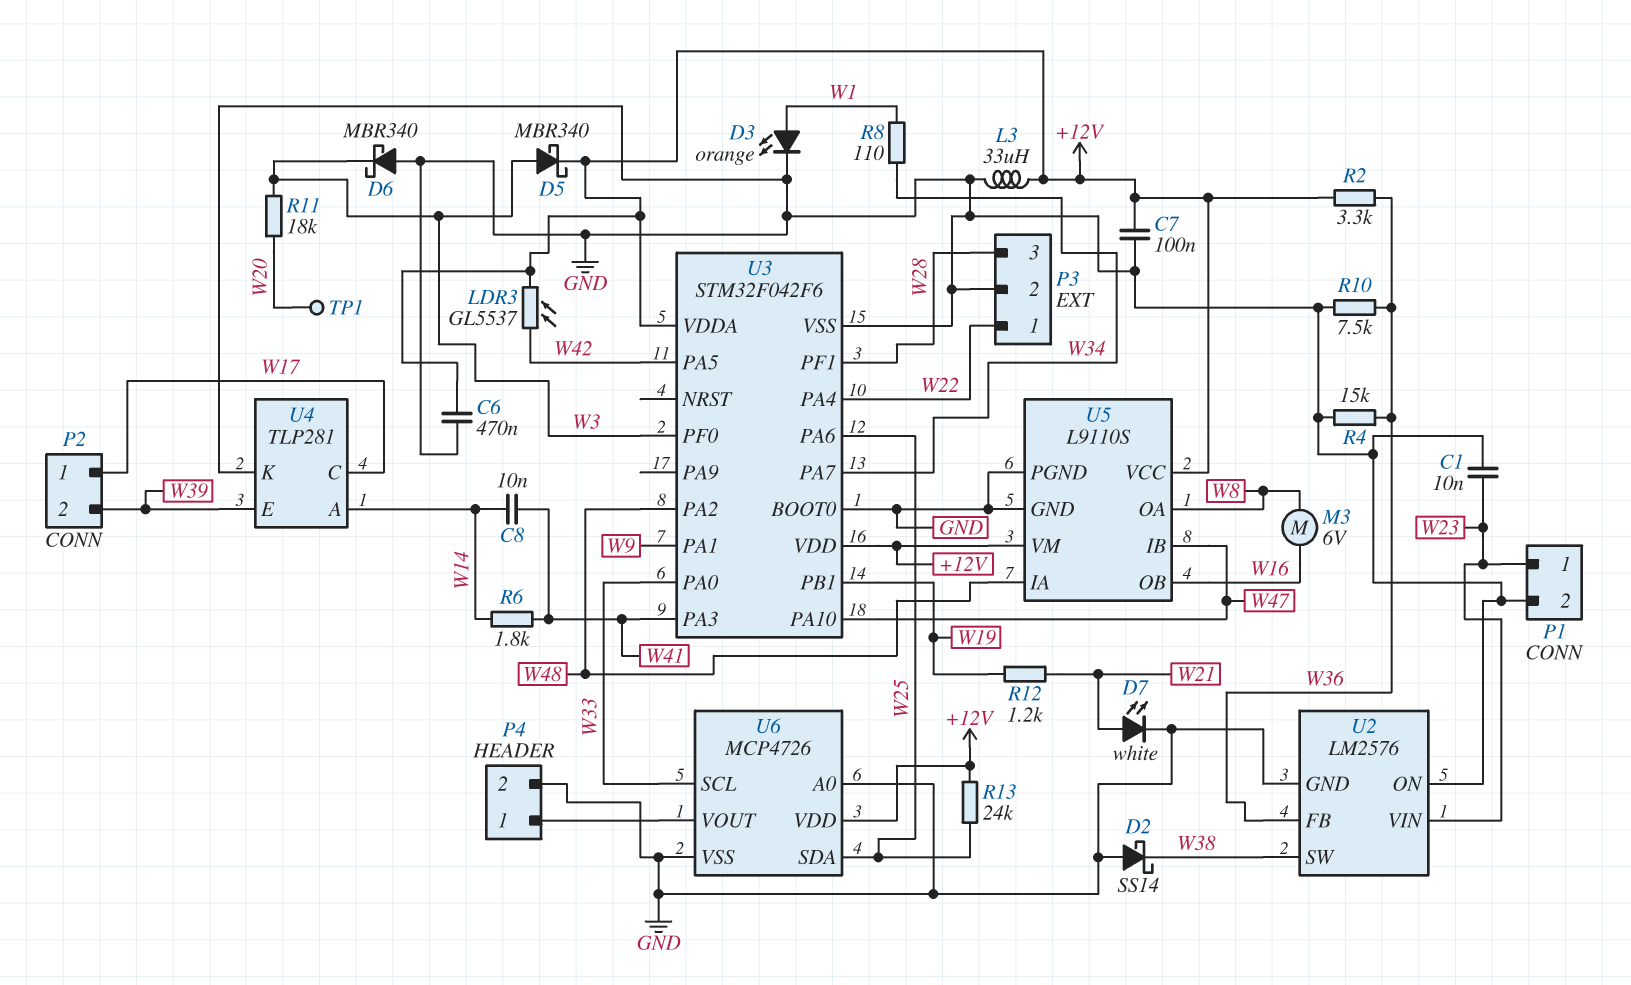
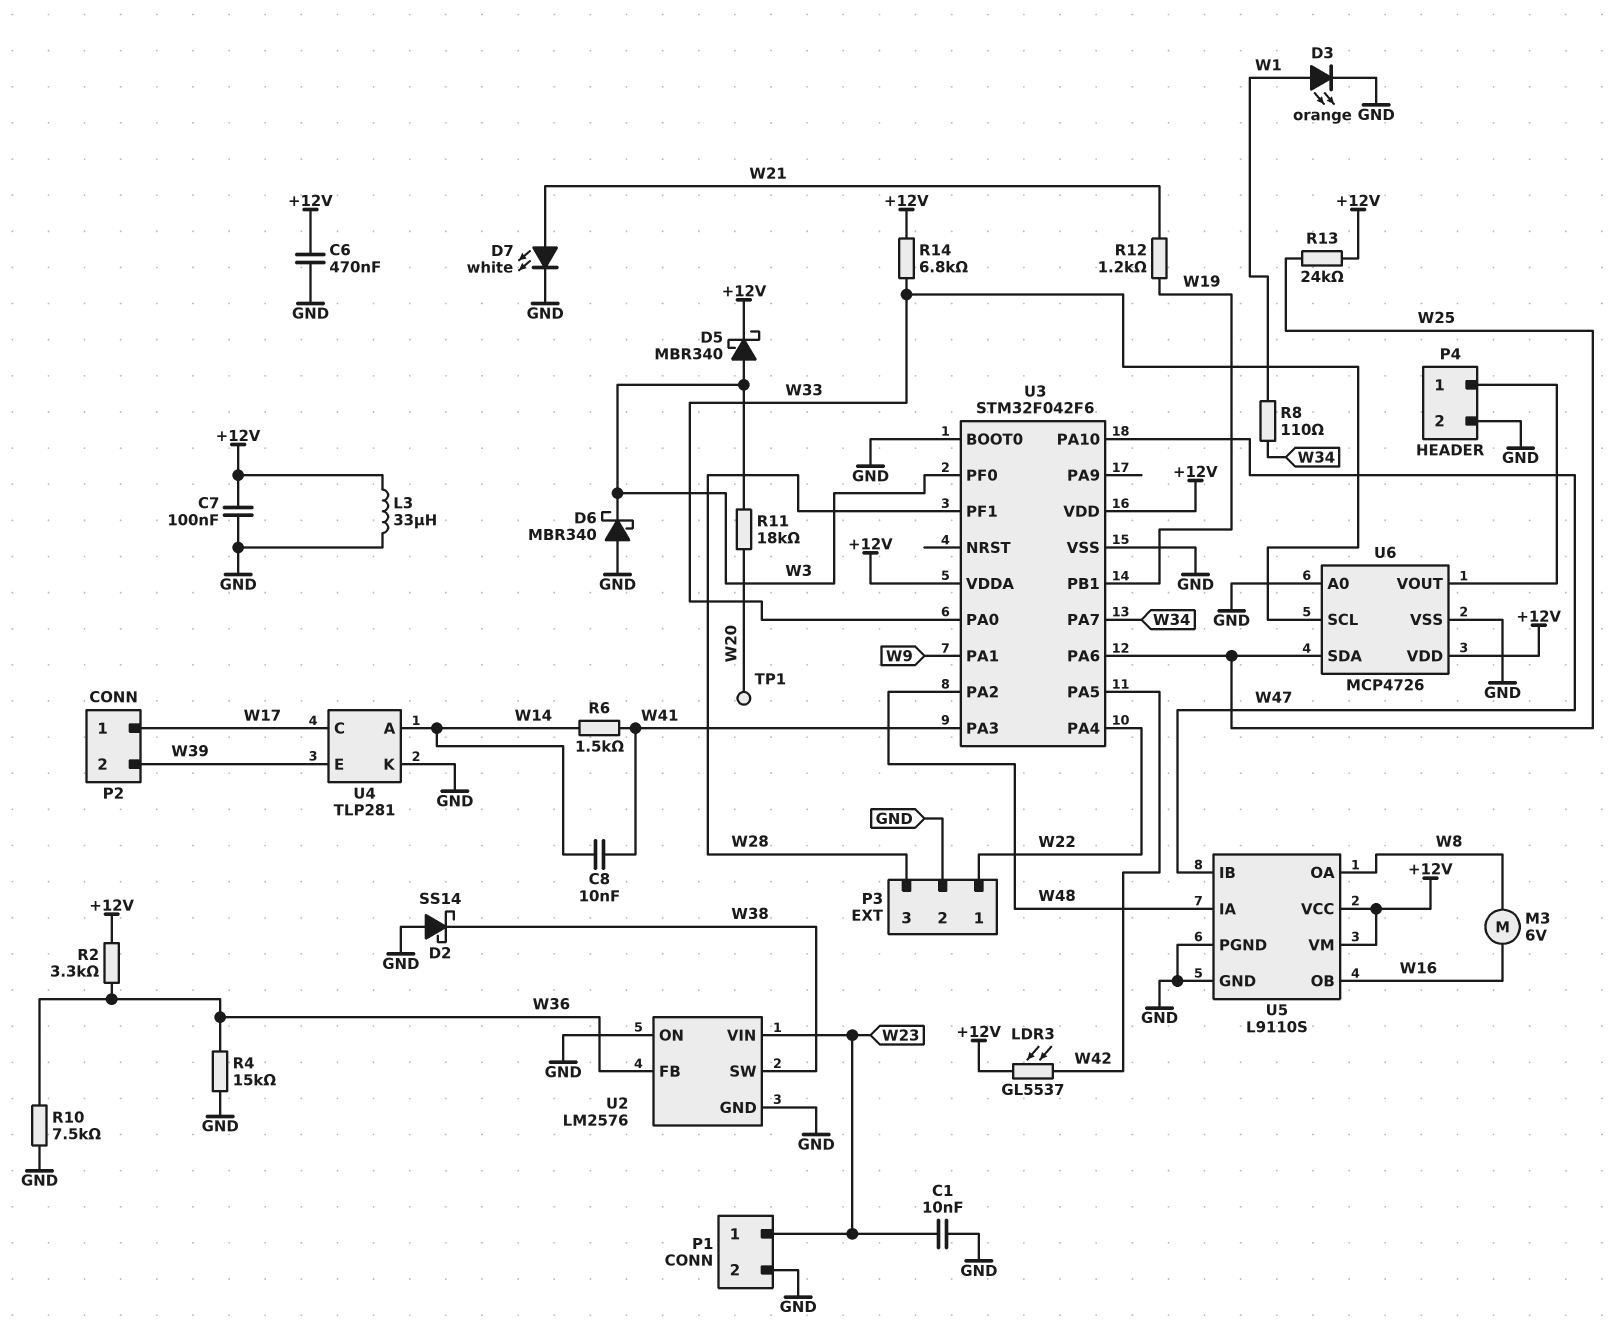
R6: 1.8k (W14, W41) -> 1.5k (W14, W41)
R14: none -> 6.8k (+12V, W33)

